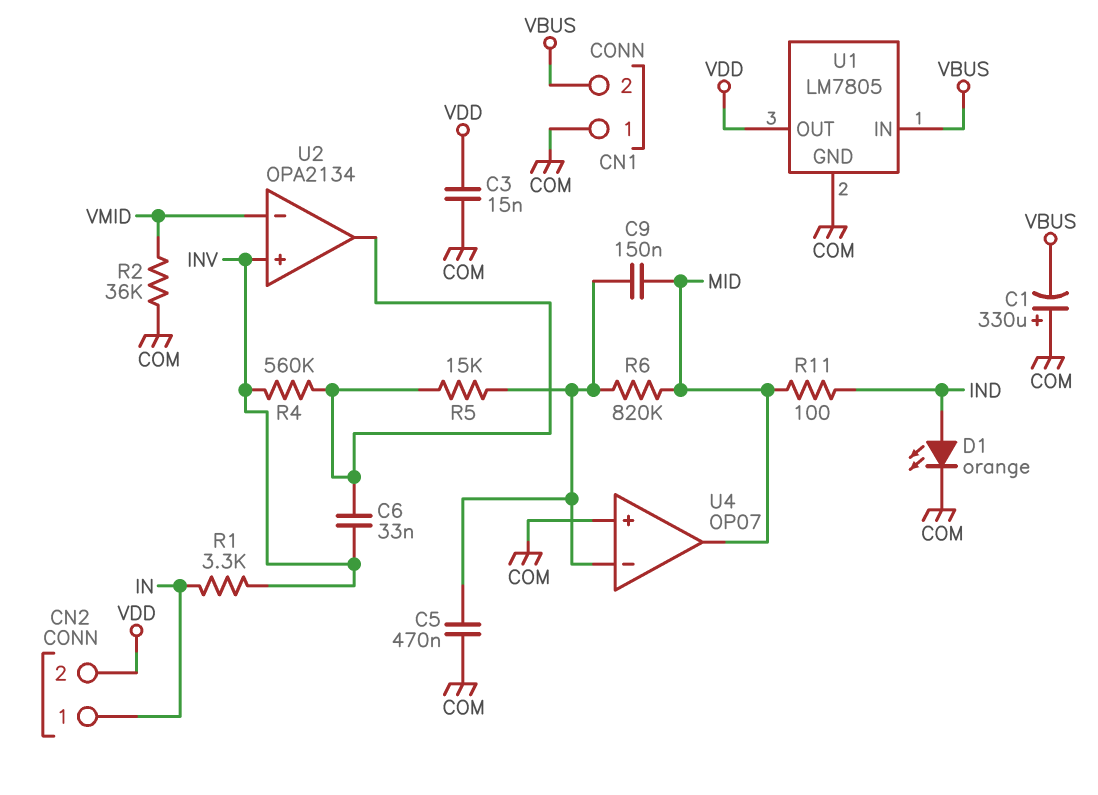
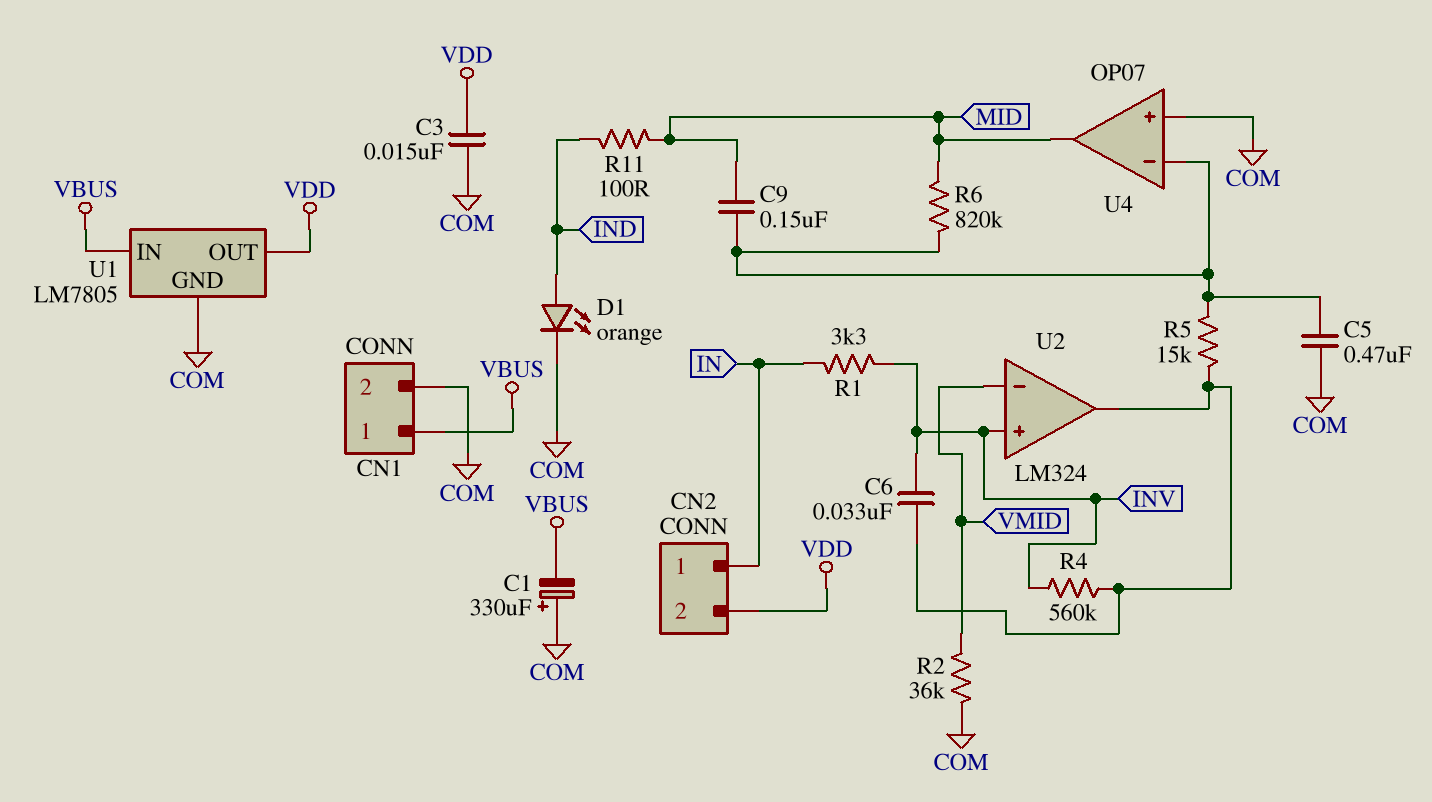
CN1 pin 1: COM -> VBUS
CN1 pin 2: VBUS -> COM
U2: OPA2134 -> LM324

